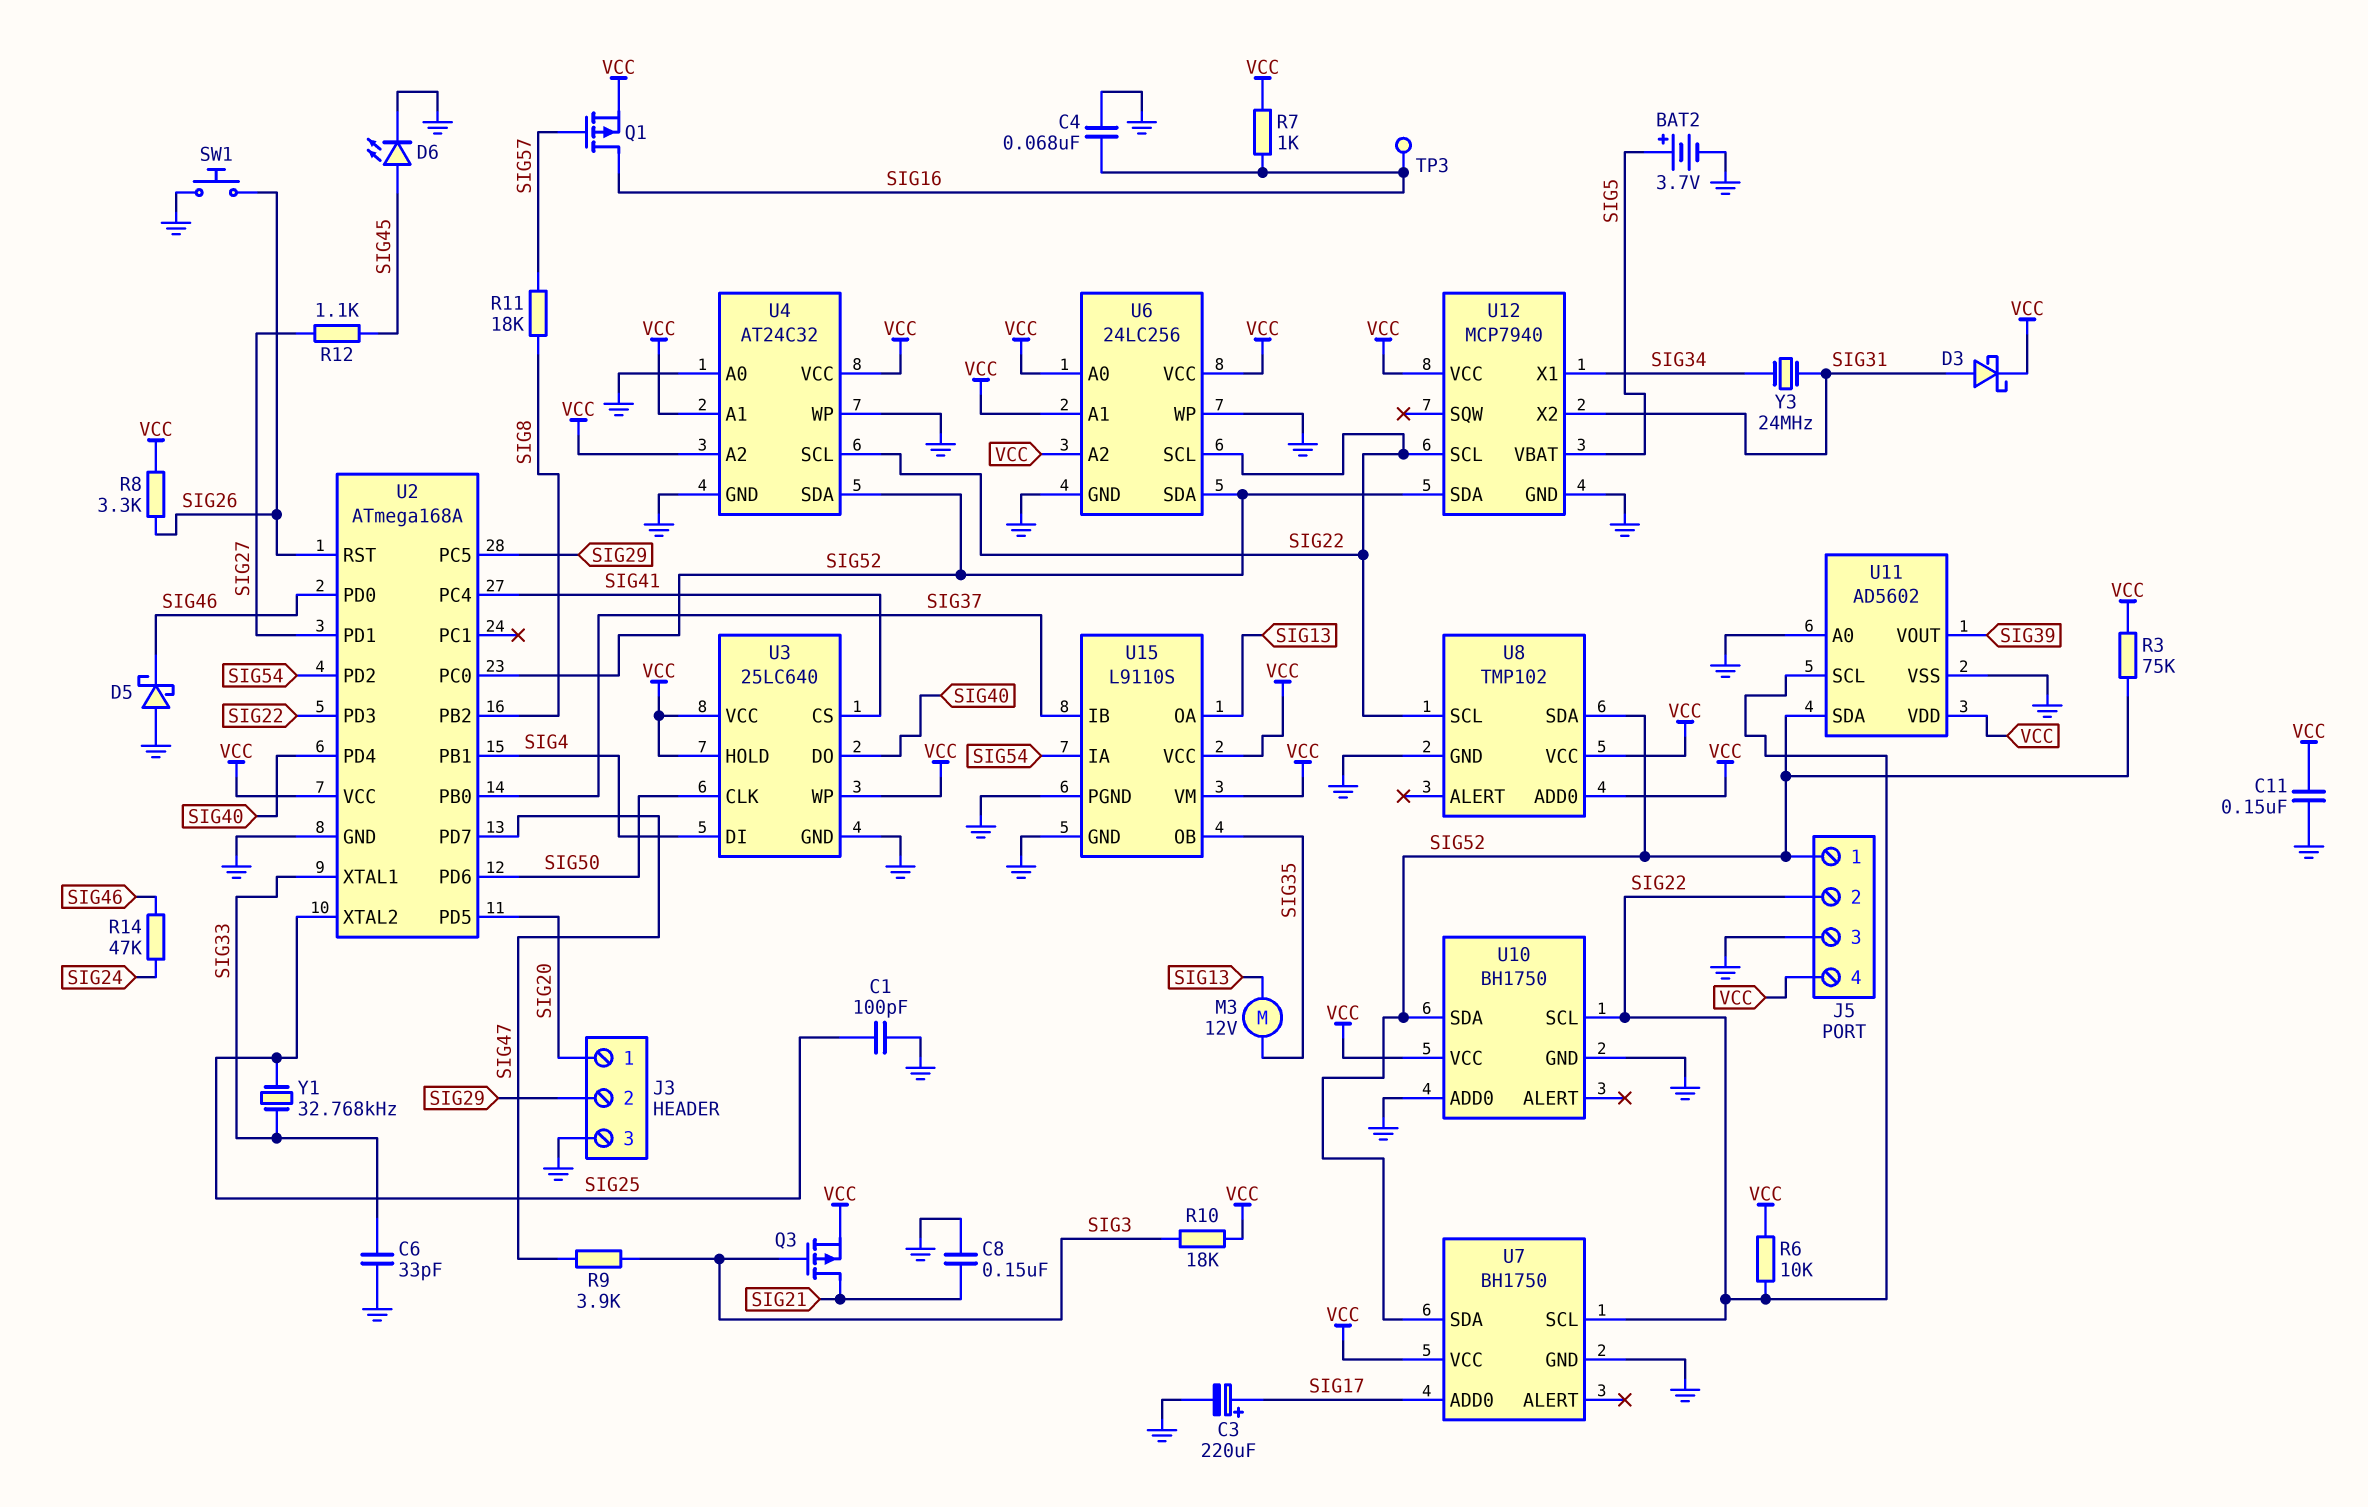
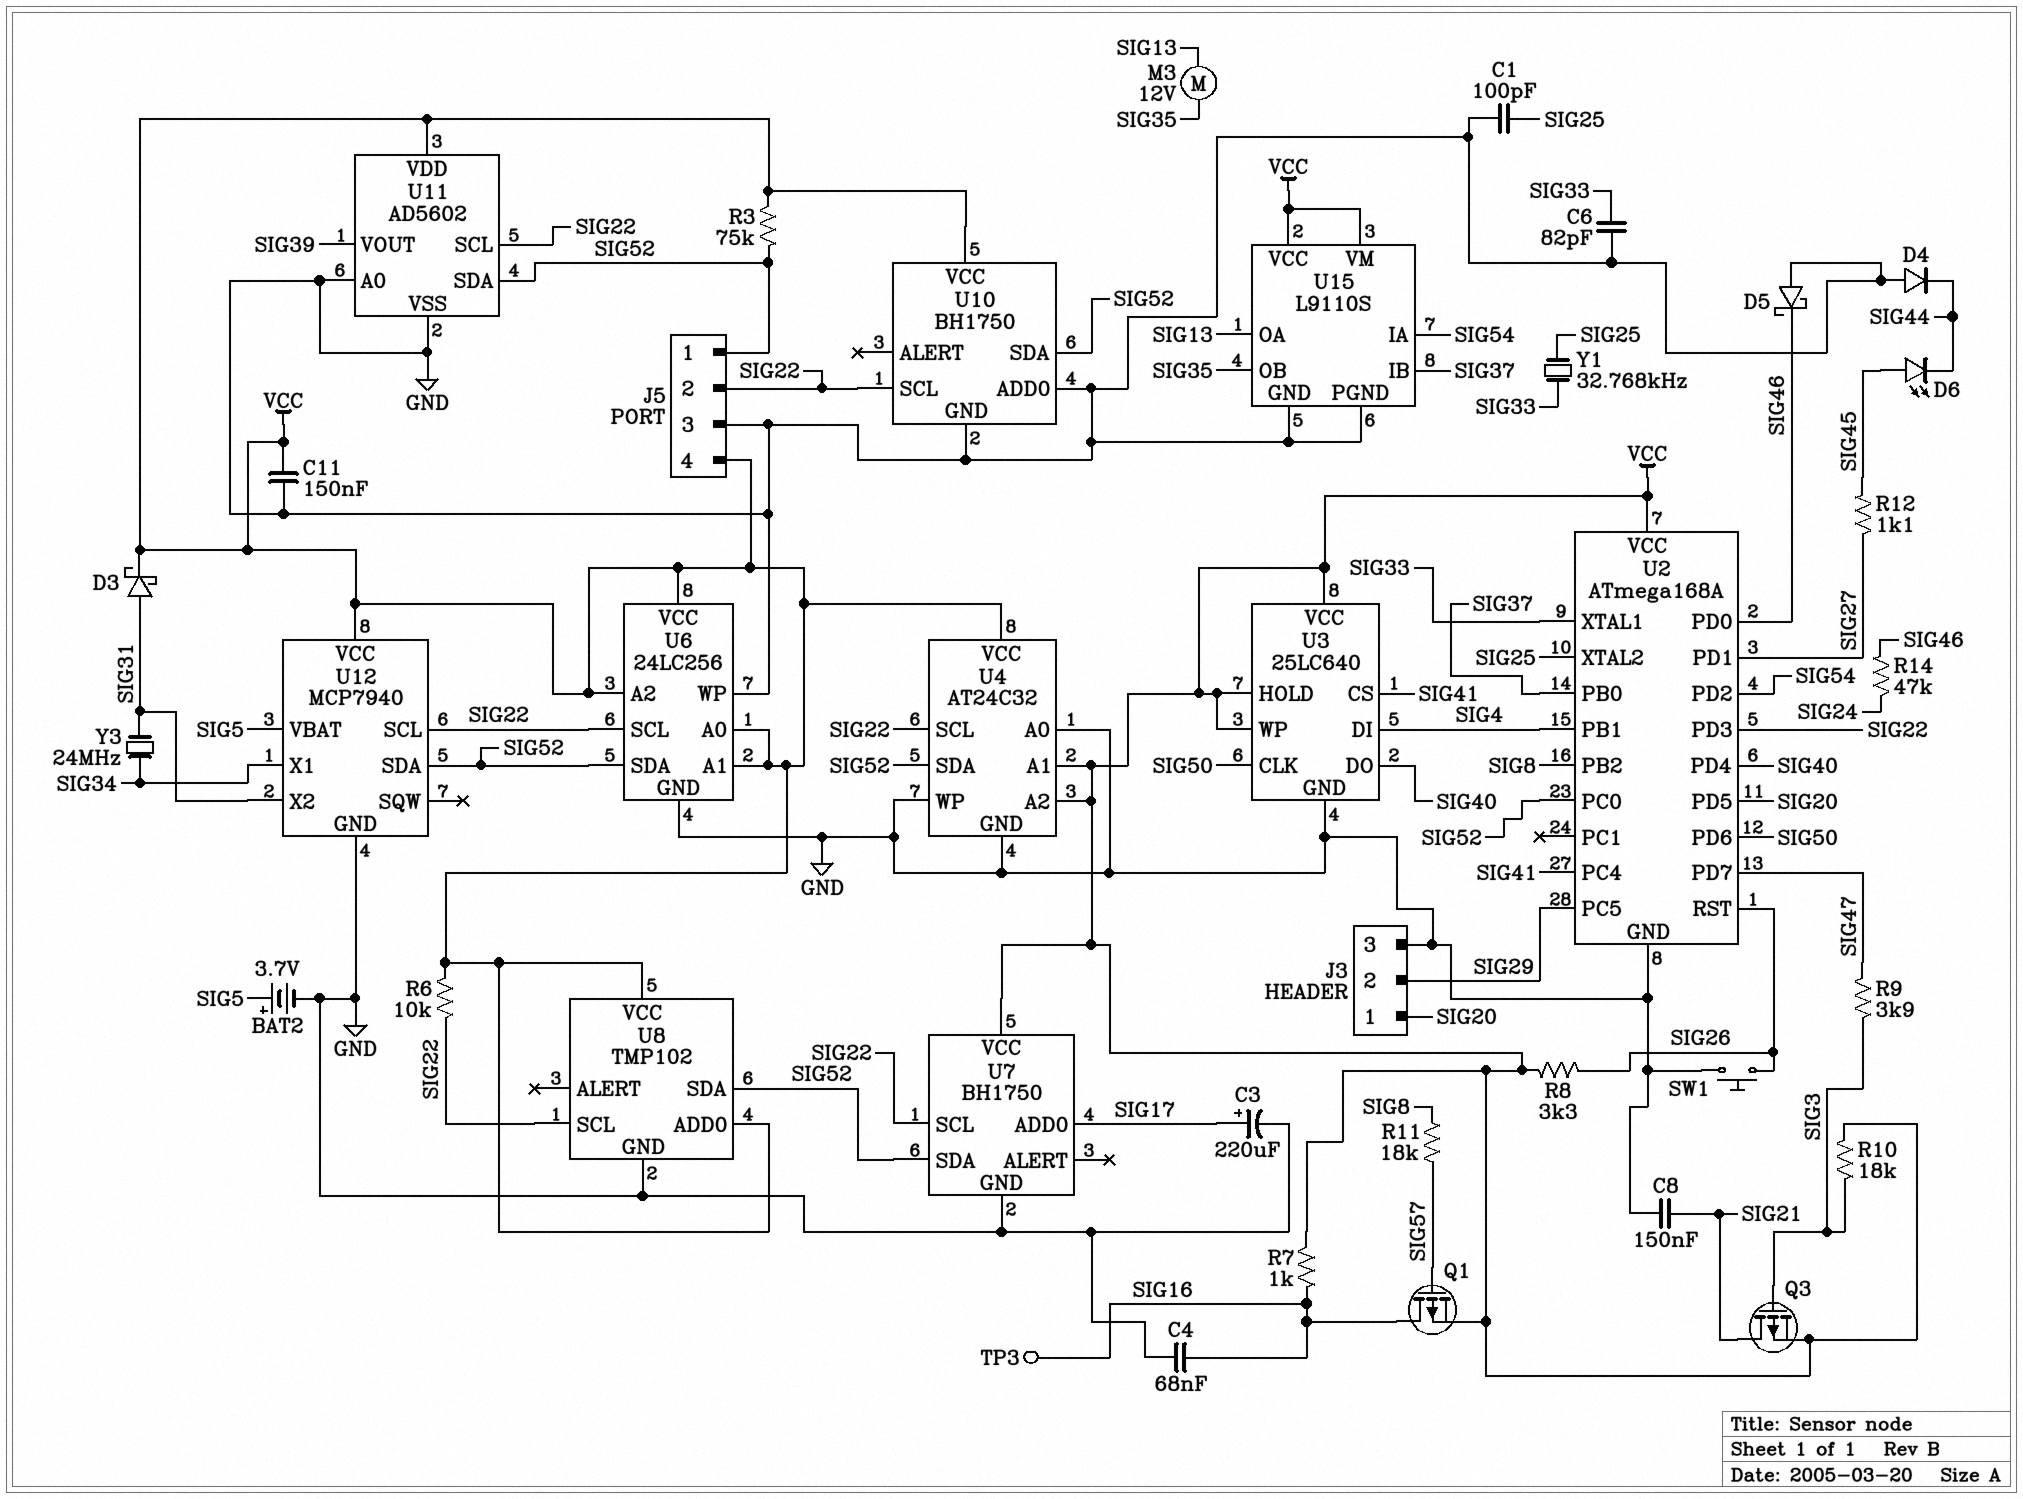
C6: 33pF (GND, SIG33) -> 82pF (GND, SIG33)
D4: none -> diode (A GND, K SIG44)
D6: LED (A SIG45, K GND) -> LED (A SIG45, K SIG44)

